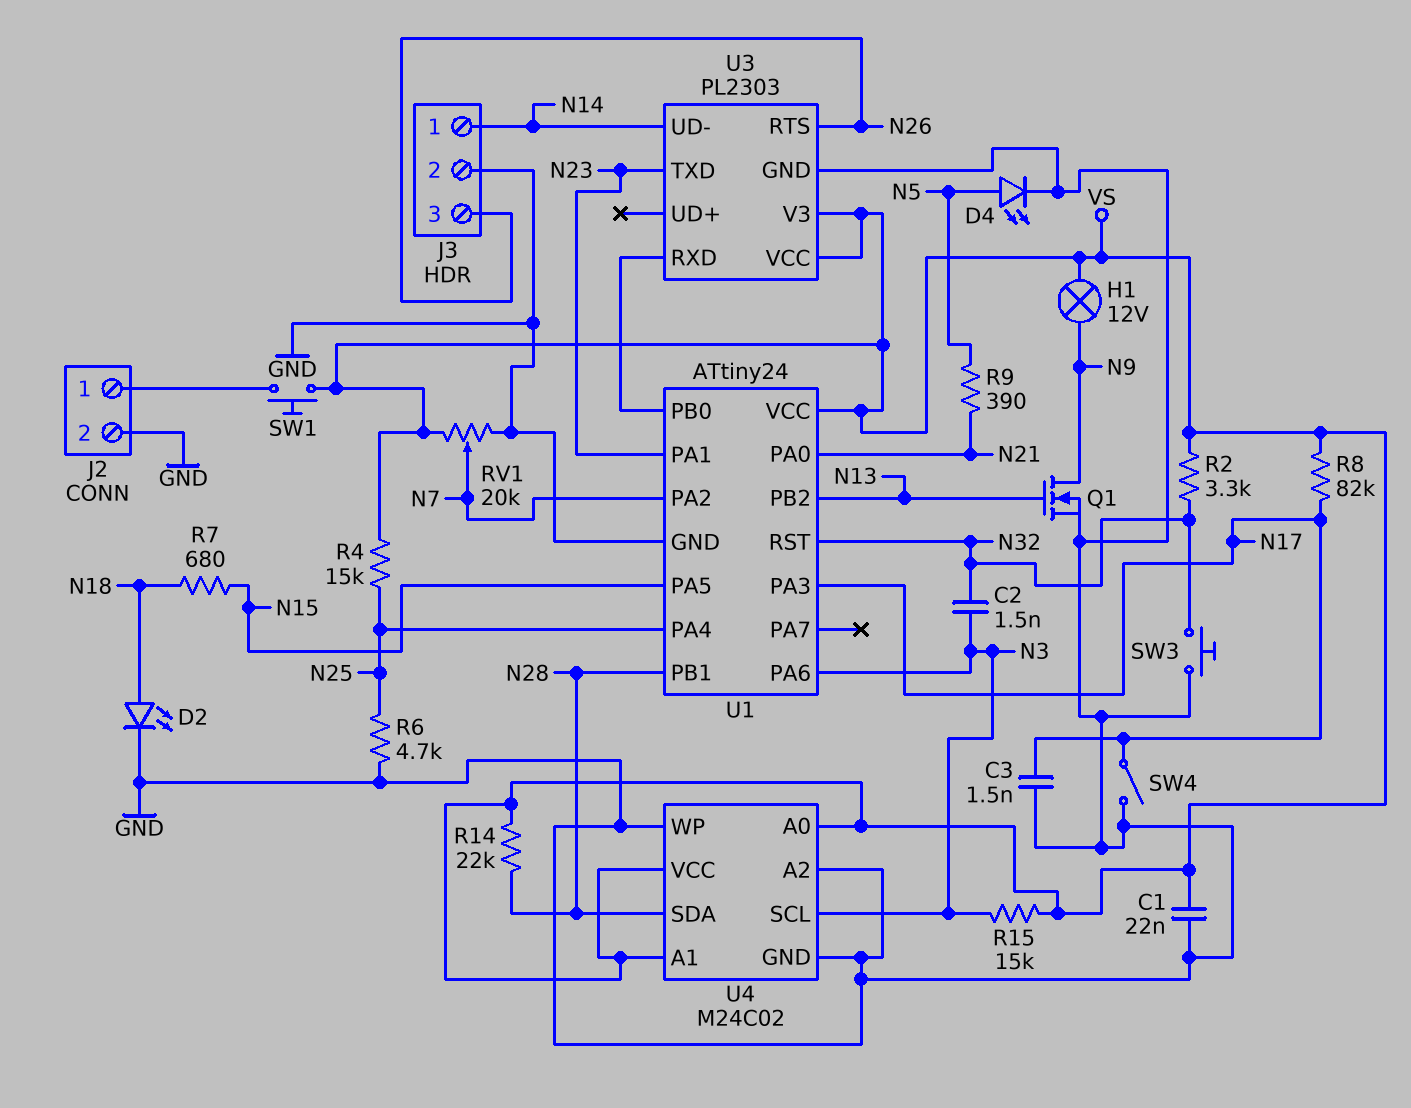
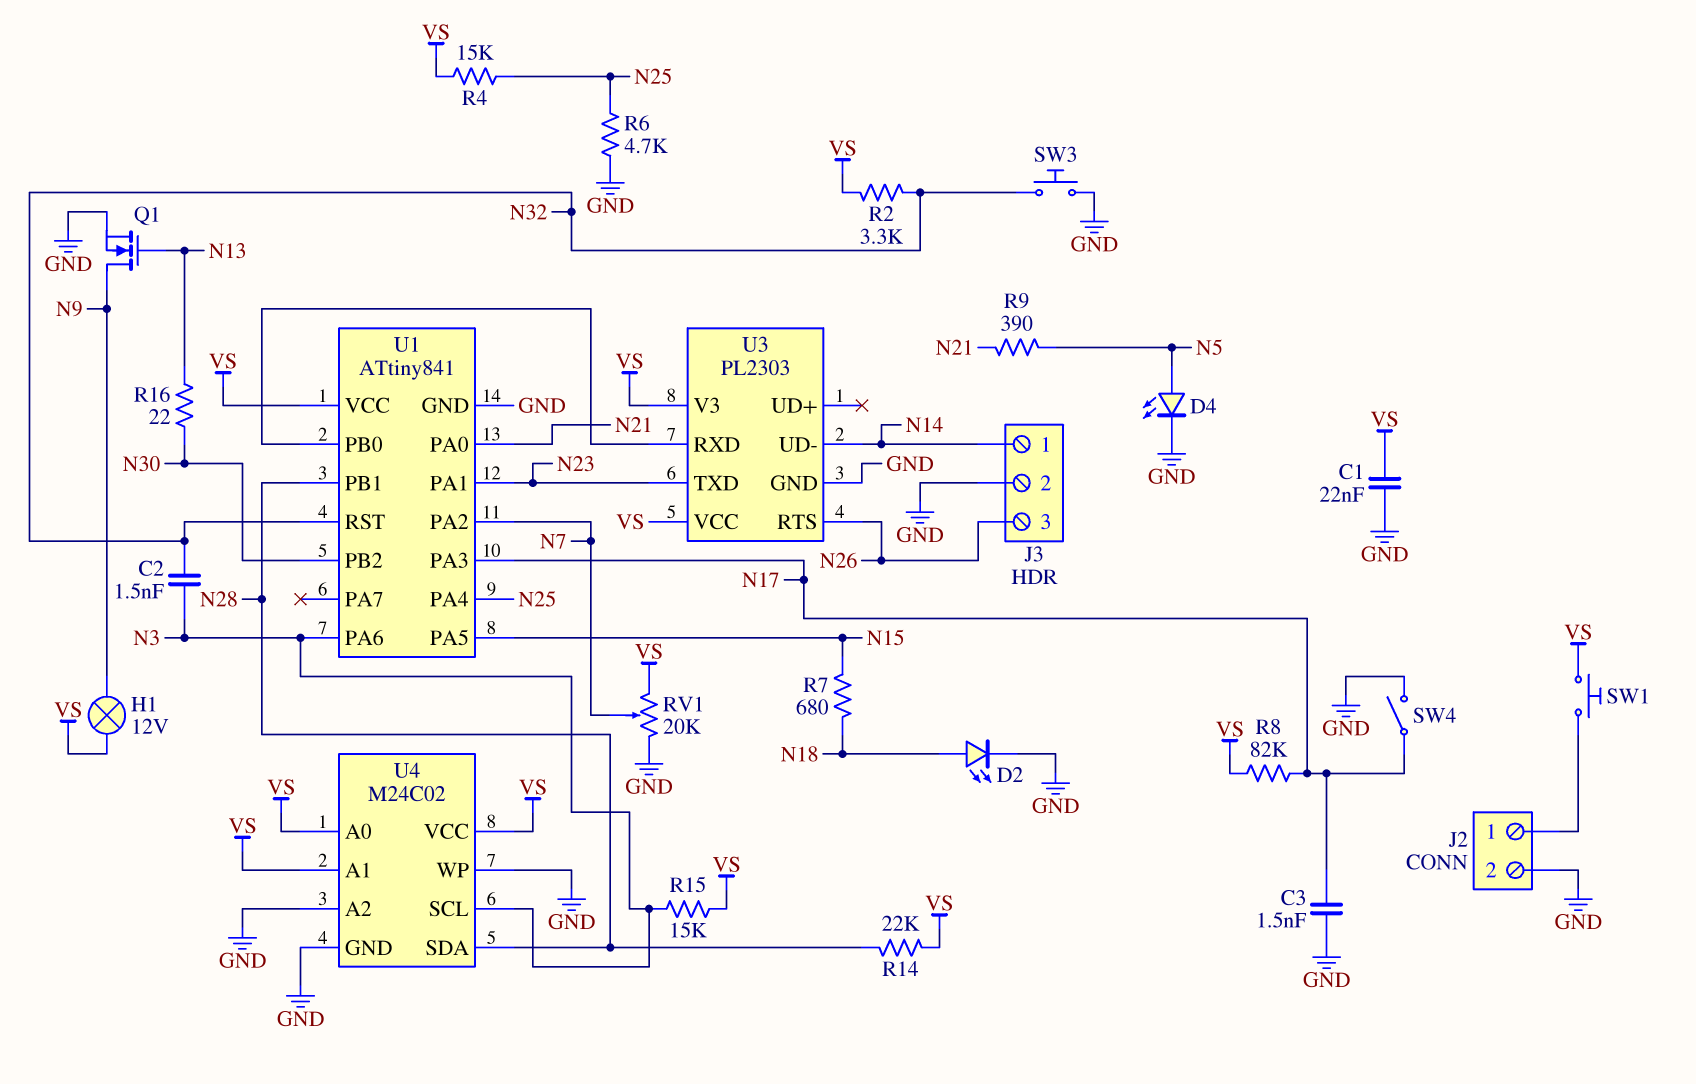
R16: none -> 22 (N13, N30)
U1: ATtiny24 -> ATtiny841
U1 pin PB2: N13 -> N30

